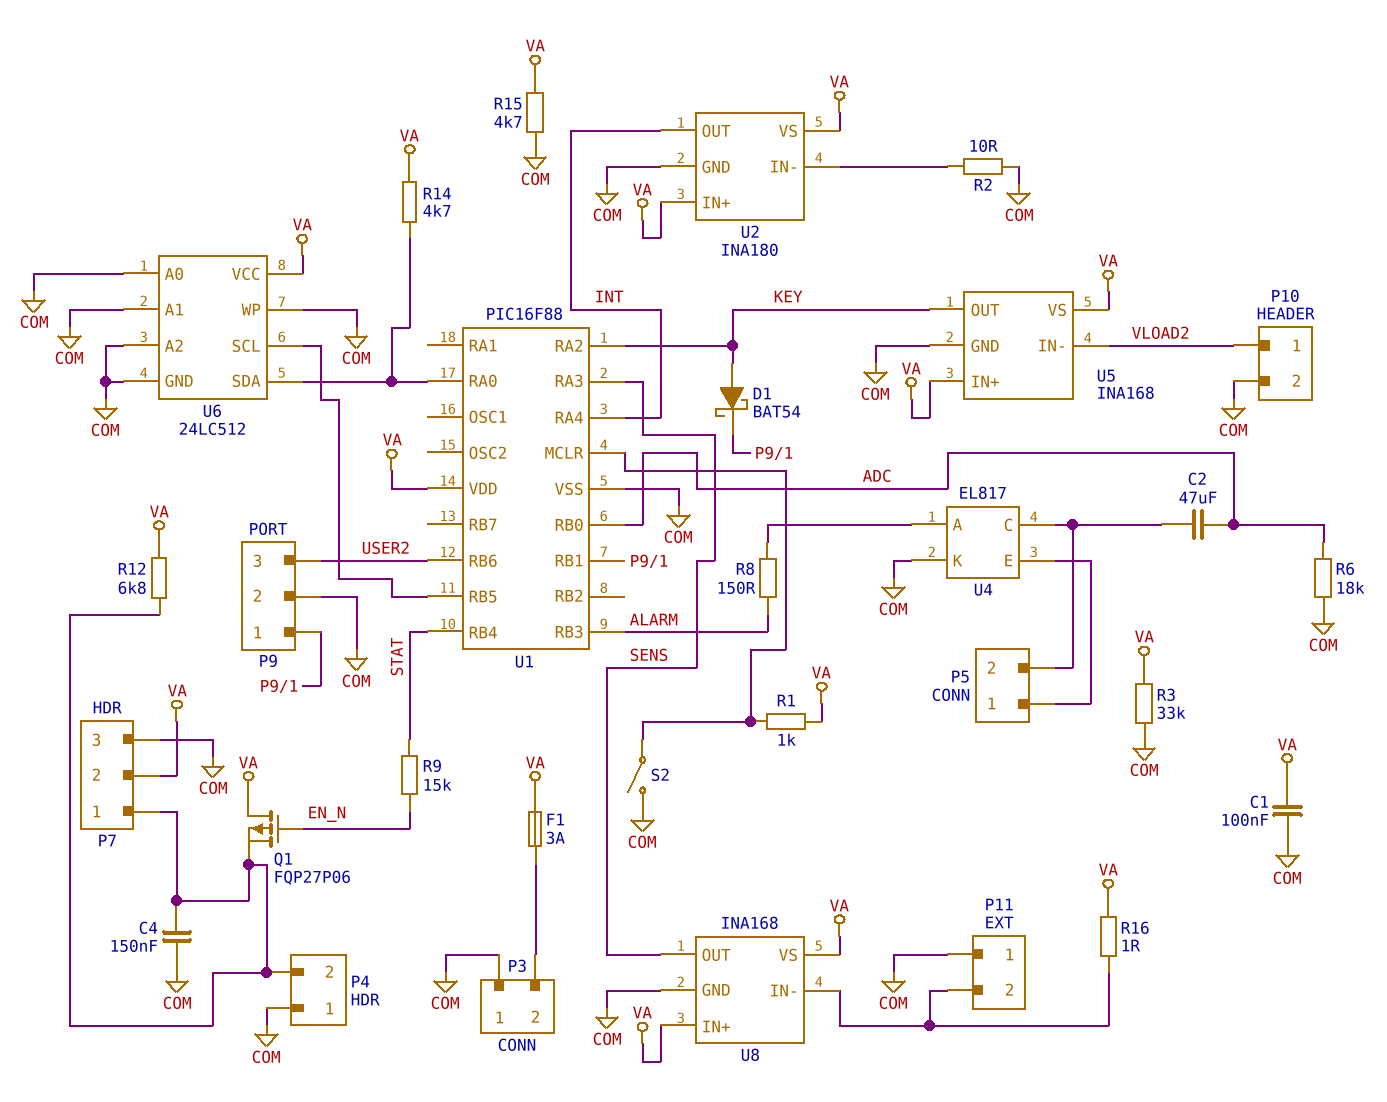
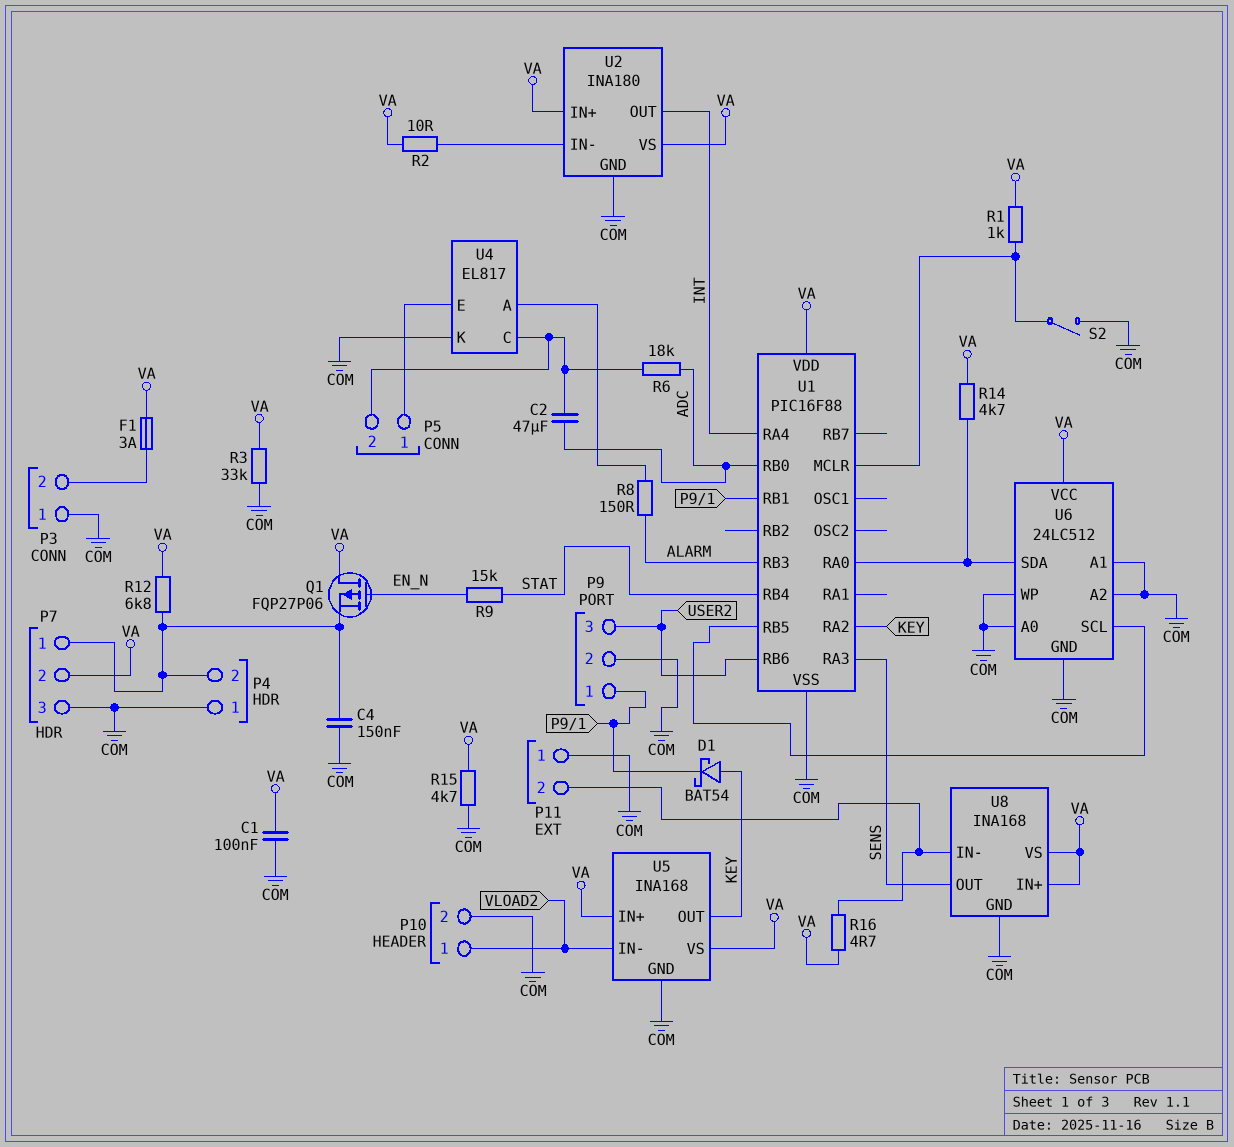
R2: 10 (COM, U2/IN-) -> 10 (U2/IN-, VA)
R6: 18k (ADC, COM) -> 18k (ADC, P5/2)
R16: 1 (P11/2, VA) -> 4.7 (P11/2, VA)

